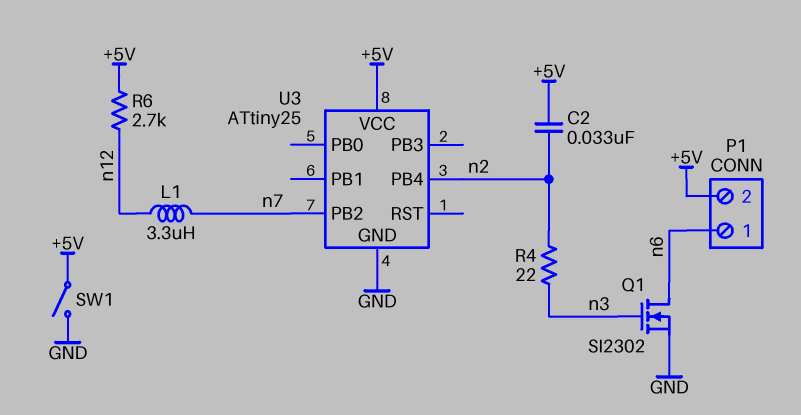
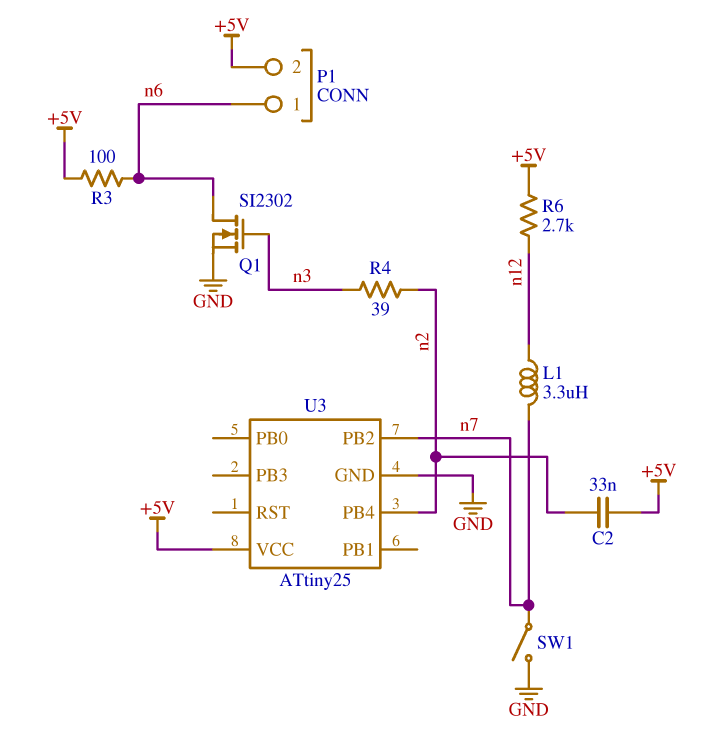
R3: none -> 100 (+5V, n6)
R4: 22 (n2, n3) -> 39 (n2, n3)
SW1: switch (+5V, GND) -> switch (GND, n7)

